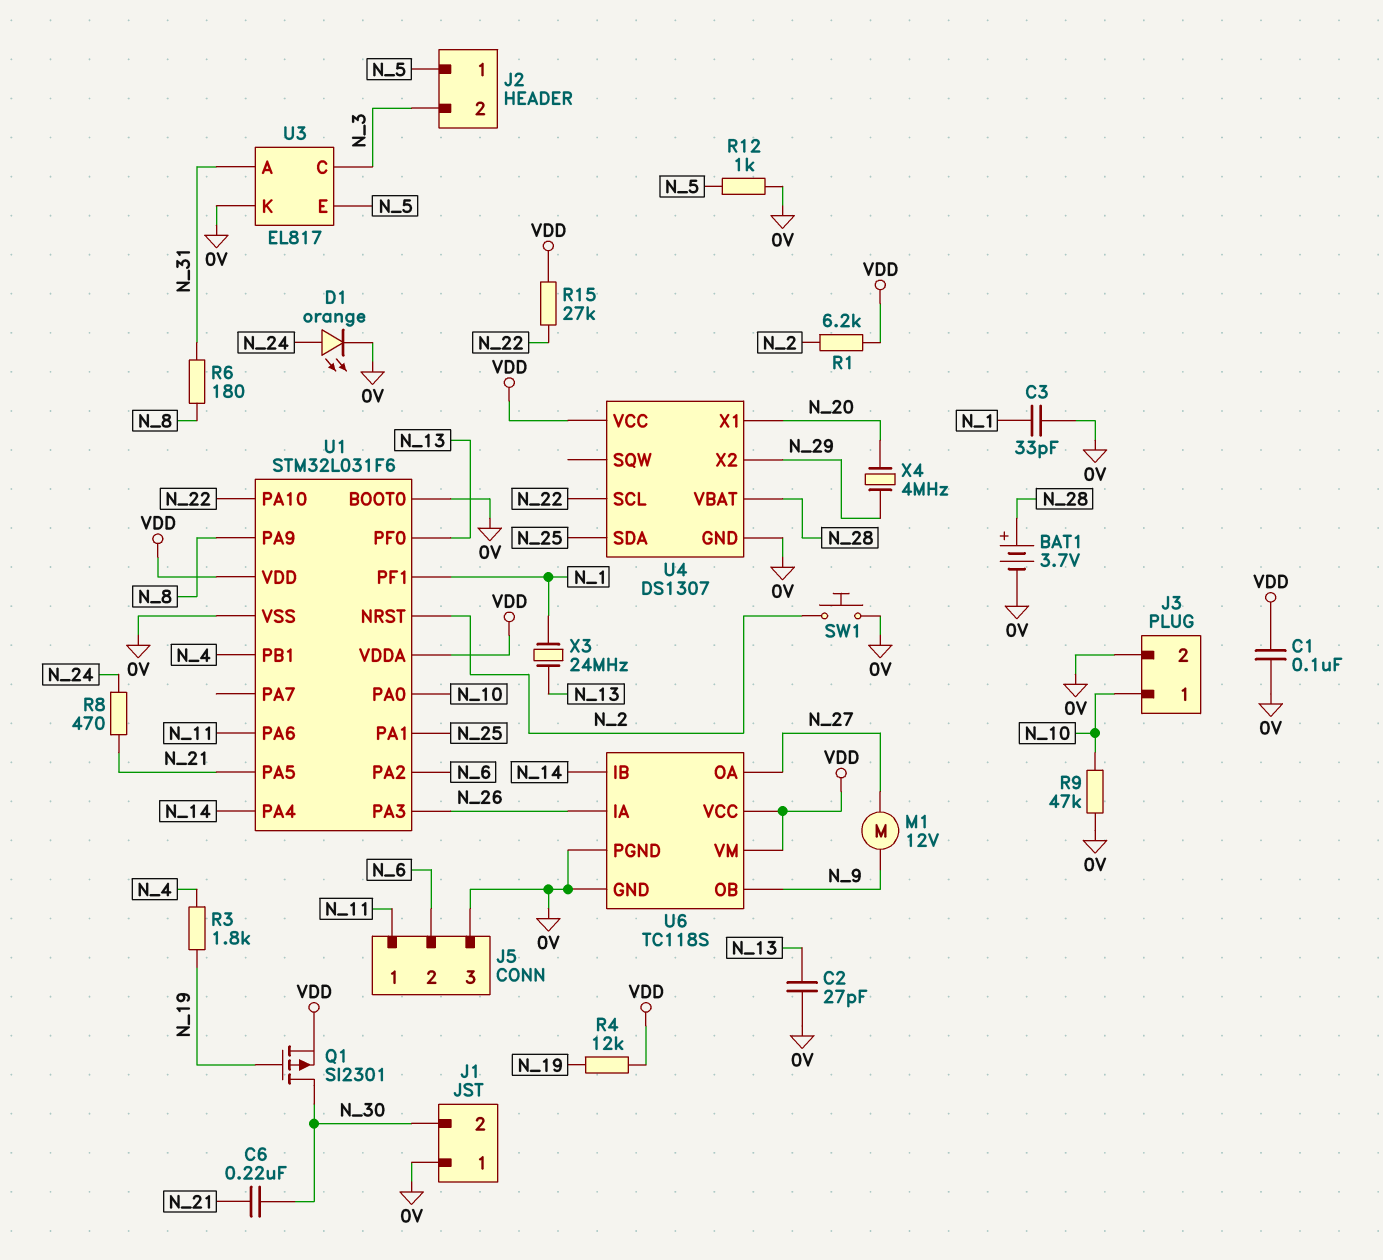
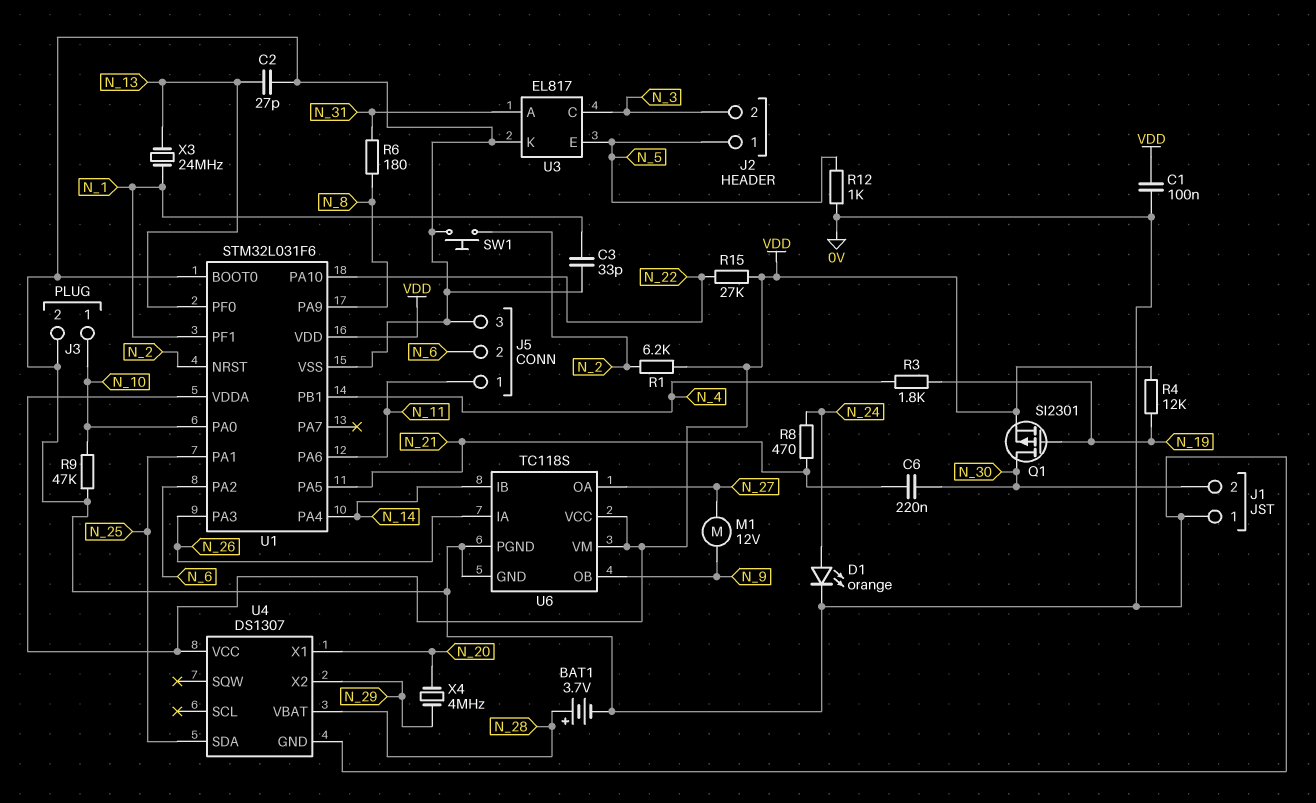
U4 pin SCL: N_22 -> none

